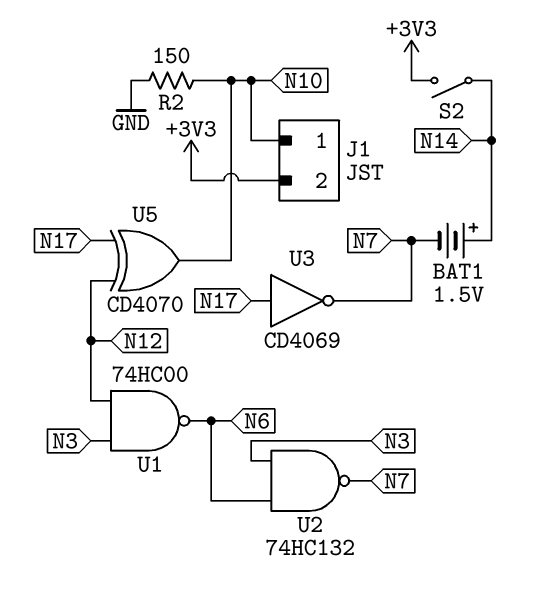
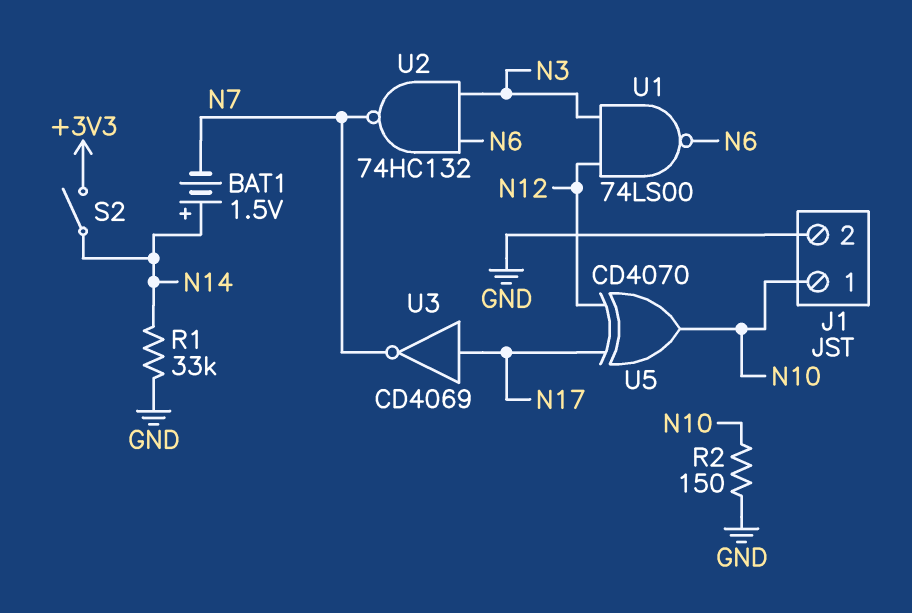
J1 pin 2: +3V3 -> GND
R1: none -> 33k (GND, N14)
U1: NAND 74HC00 (in N3, in N12, out N6) -> NAND 74LS00 (in N3, in N12, out N6)

